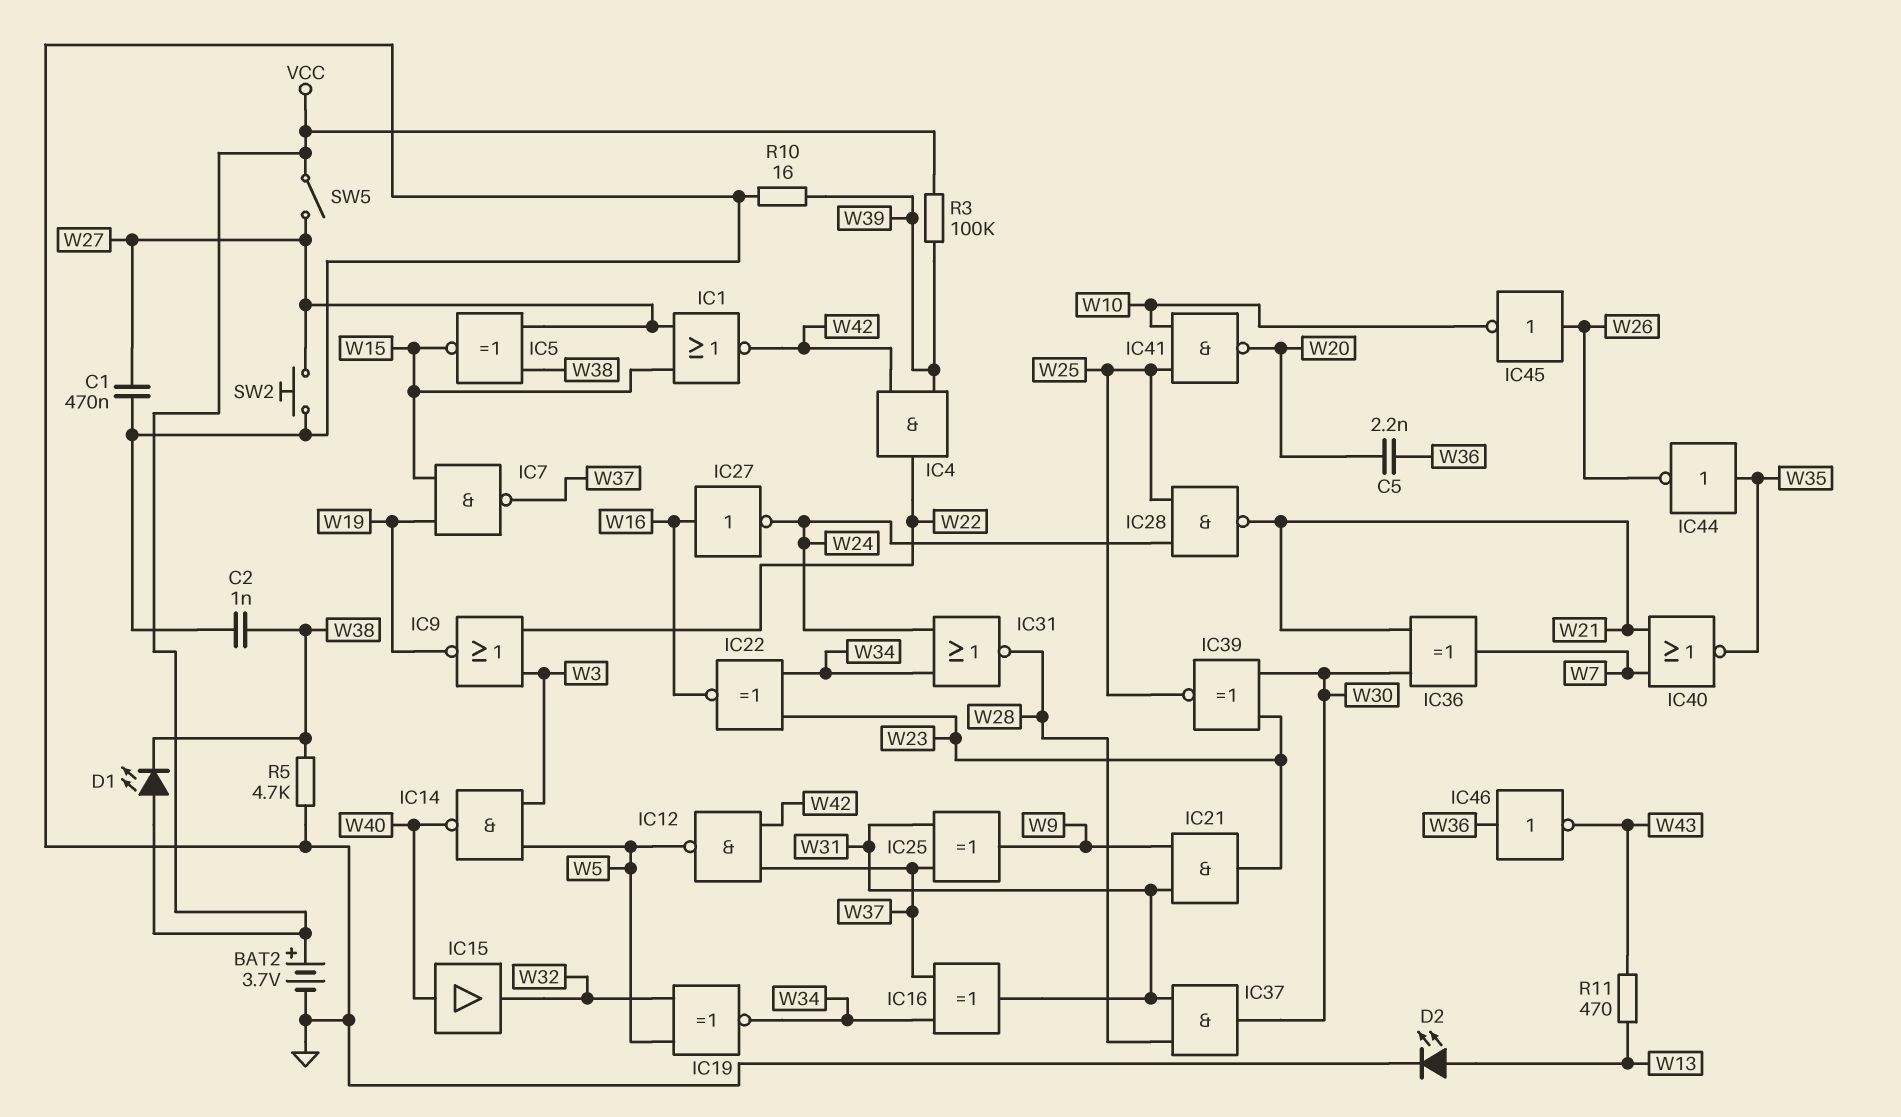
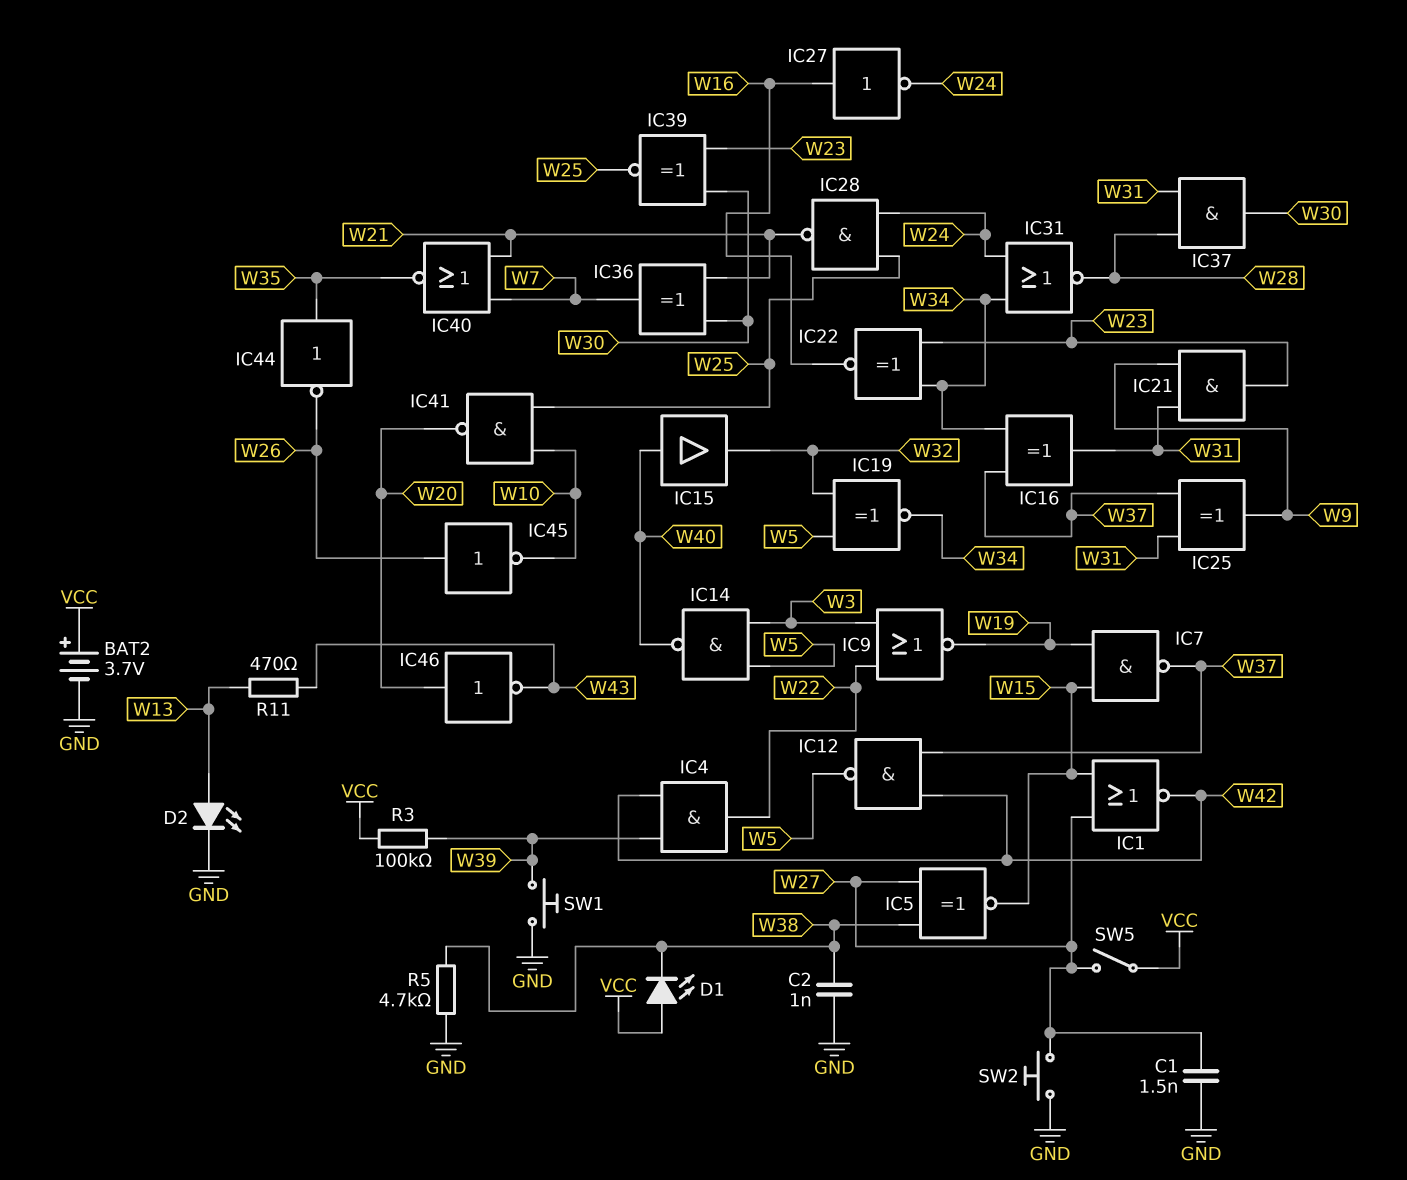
C1: 470nF (GND, W27) -> 1.5nF (GND, W27)
C5: 2.2nF (W20, W36) -> none
IC46: NOT (in W36, out W43) -> NOT (in W20, out W43)
R10: 16 (GND, W39) -> none
SW1: none -> button (GND, W39)

